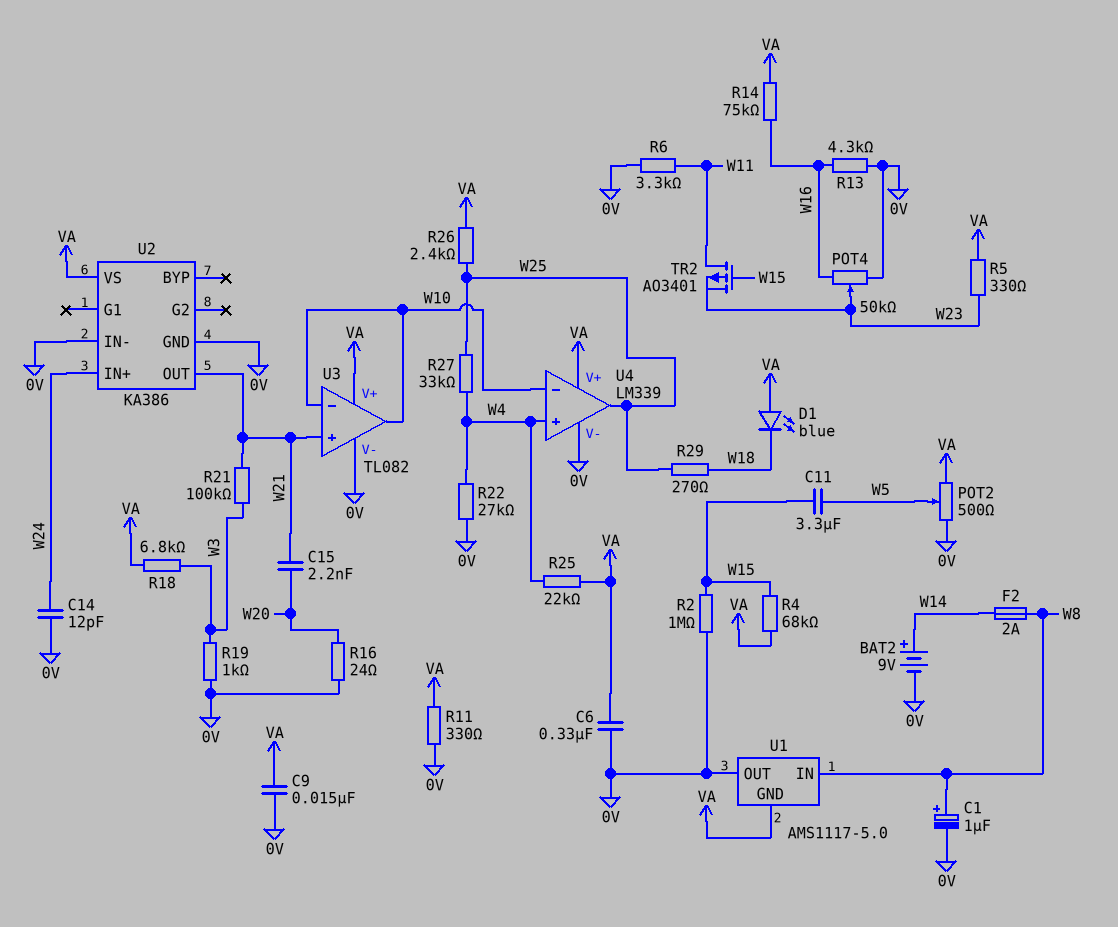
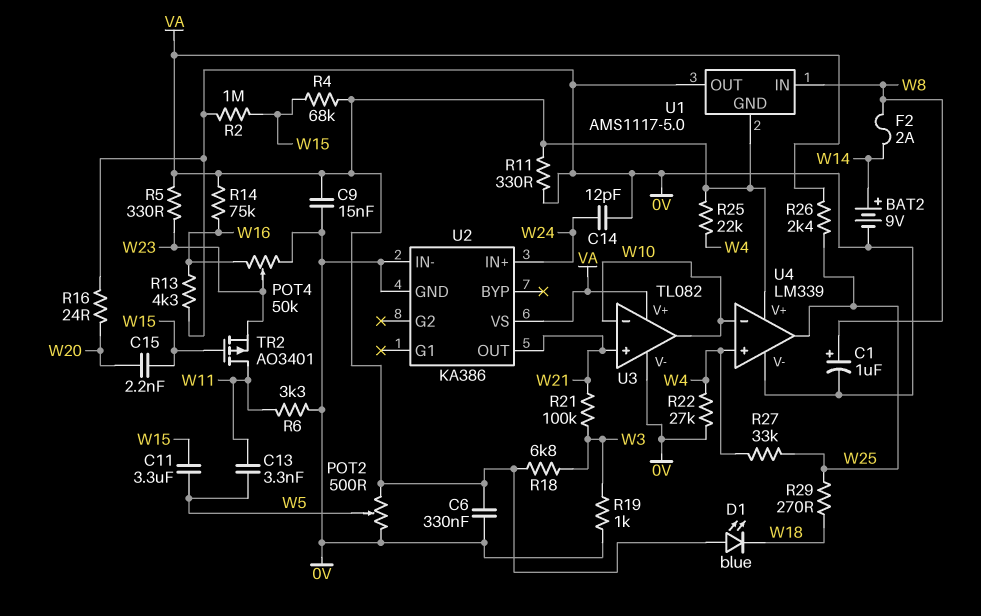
C13: none -> 3.3nF (W5, W11)
C15: 2.2nF (W20, W21) -> 2.2nF (W15, W20)

